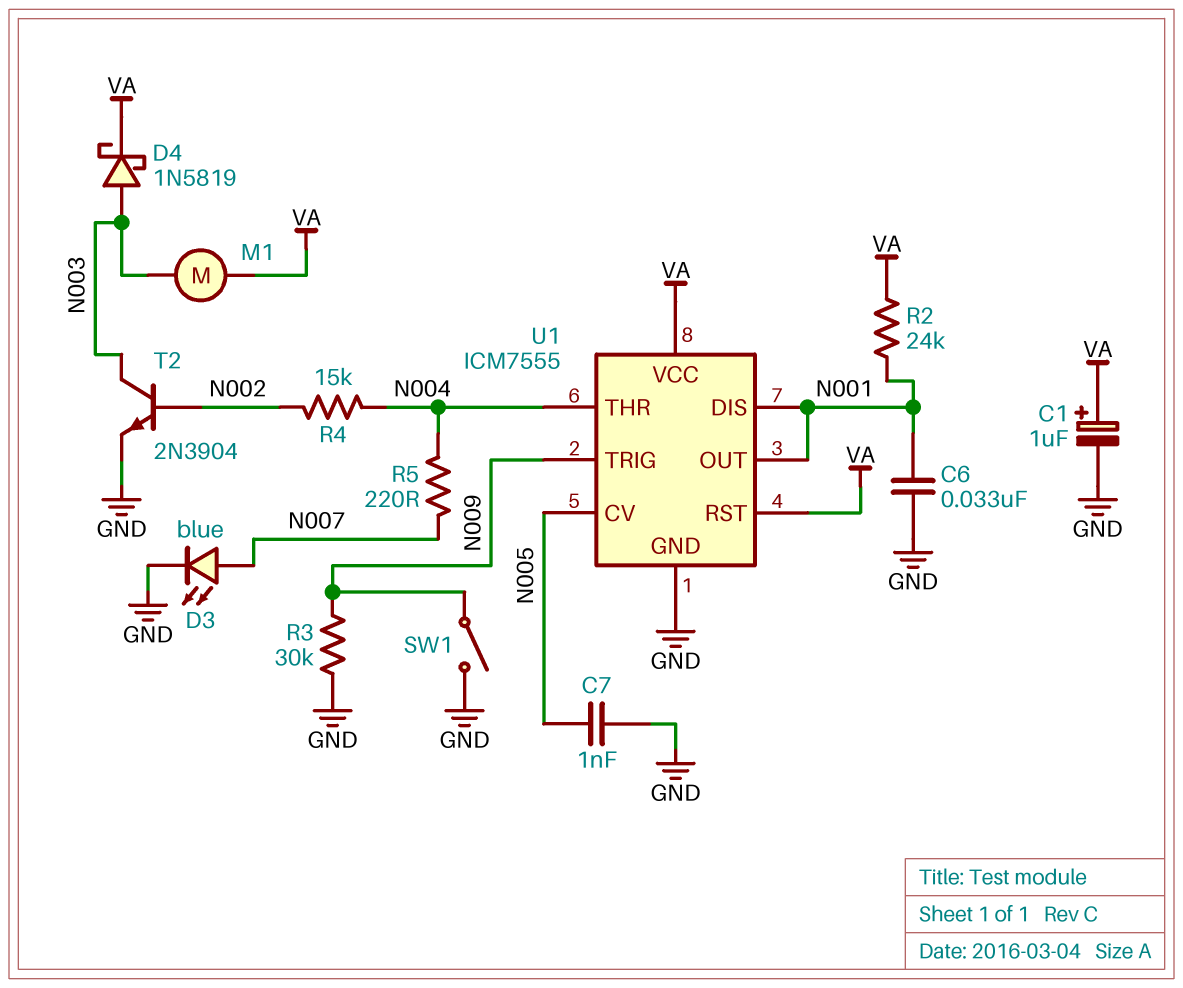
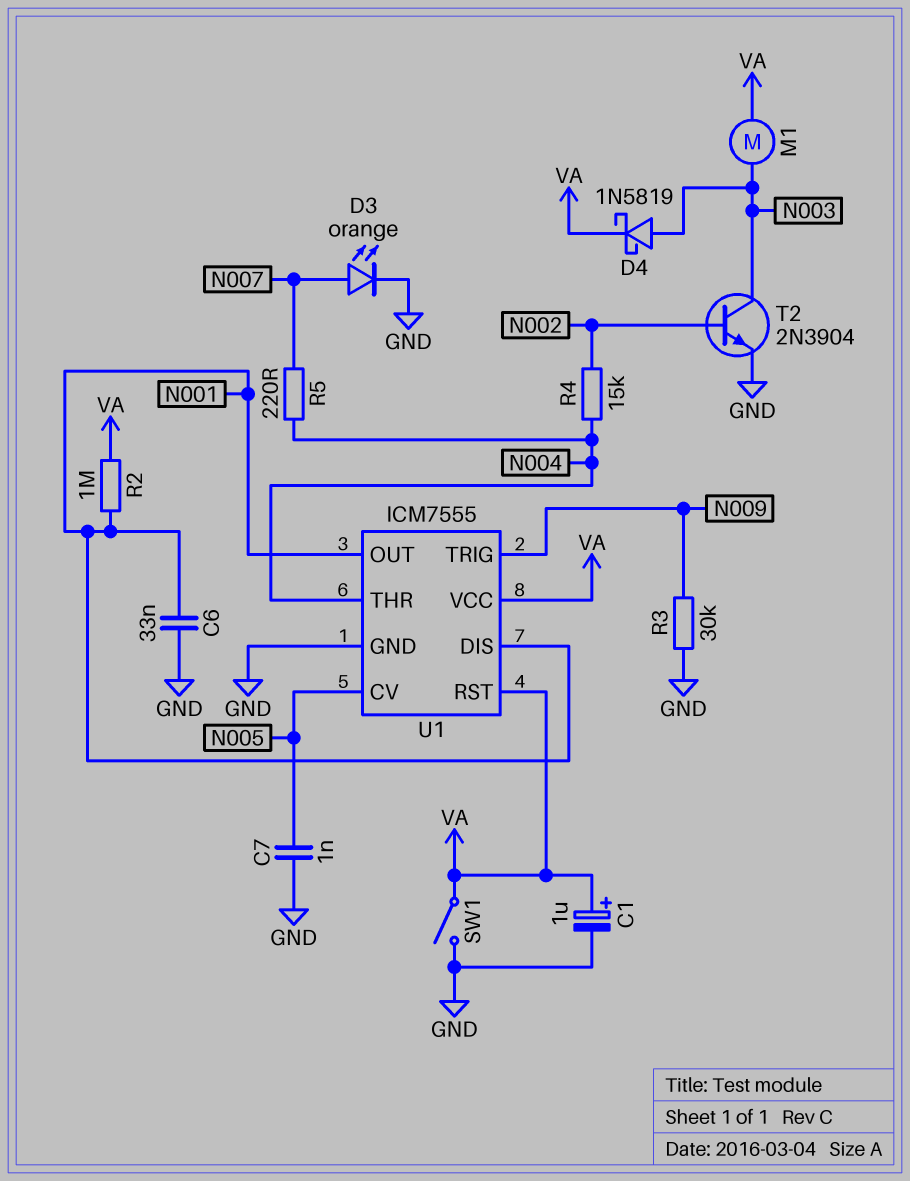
D3: LED blue (A N007, K GND) -> LED orange (A N007, K GND)
R2: 24k (N001, VA) -> 1M (N001, VA)
SW1: switch (GND, N009) -> switch (GND, VA)

